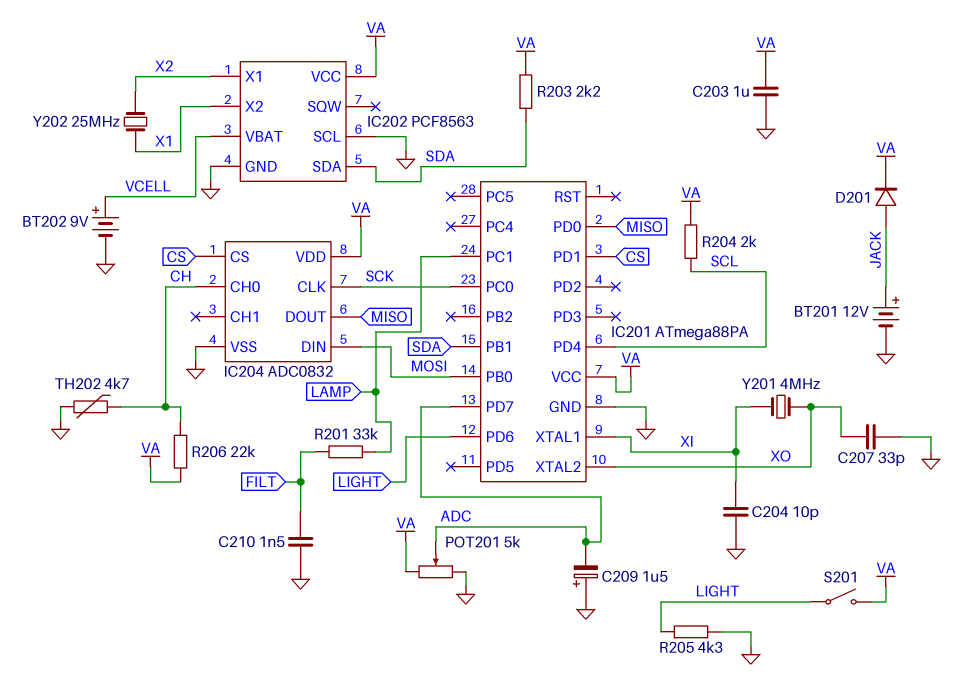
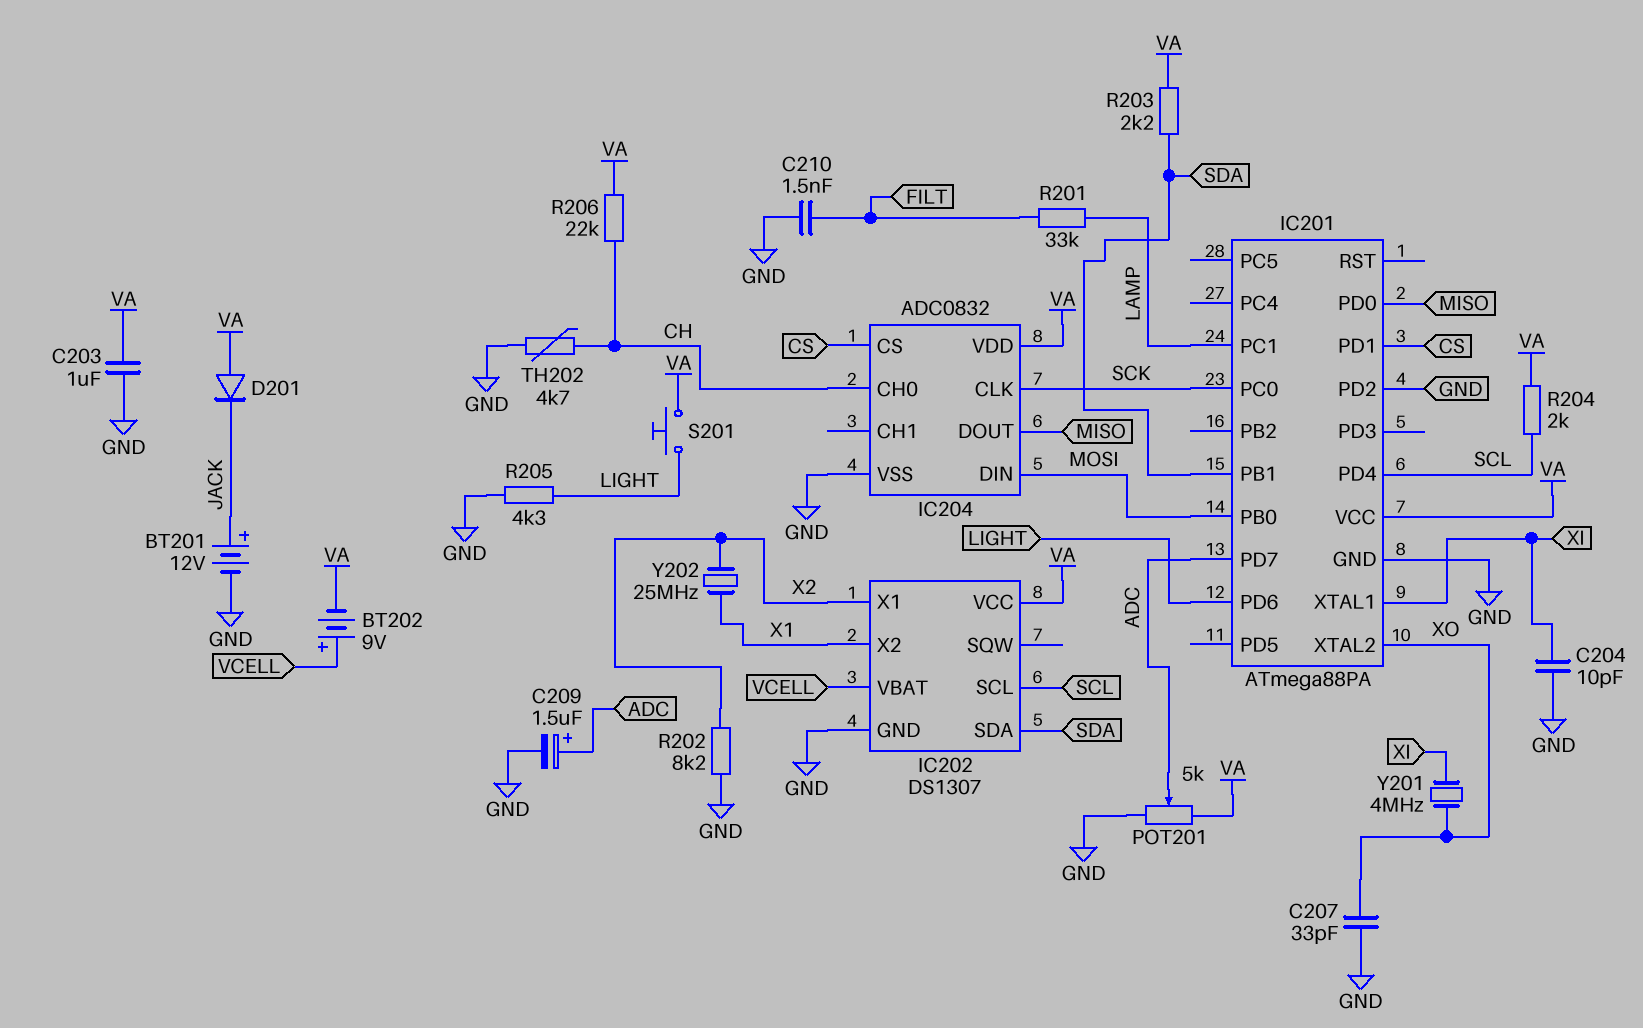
BT202: 9V (plus VCELL, minus GND) -> 9V (plus VCELL, minus VA)
C209: 1.5uF (plus GND, minus ADC) -> 1.5uF (plus ADC, minus GND)
D201: diode (A JACK, K VA) -> diode (A VA, K JACK)
IC201 pin PD2: none -> GND
IC202: PCF8563 -> DS1307
IC202 pin SCL: GND -> SCL
R202: none -> 8.2k (GND, X2)
S201: switch (LIGHT, VA) -> button (LIGHT, VA)

